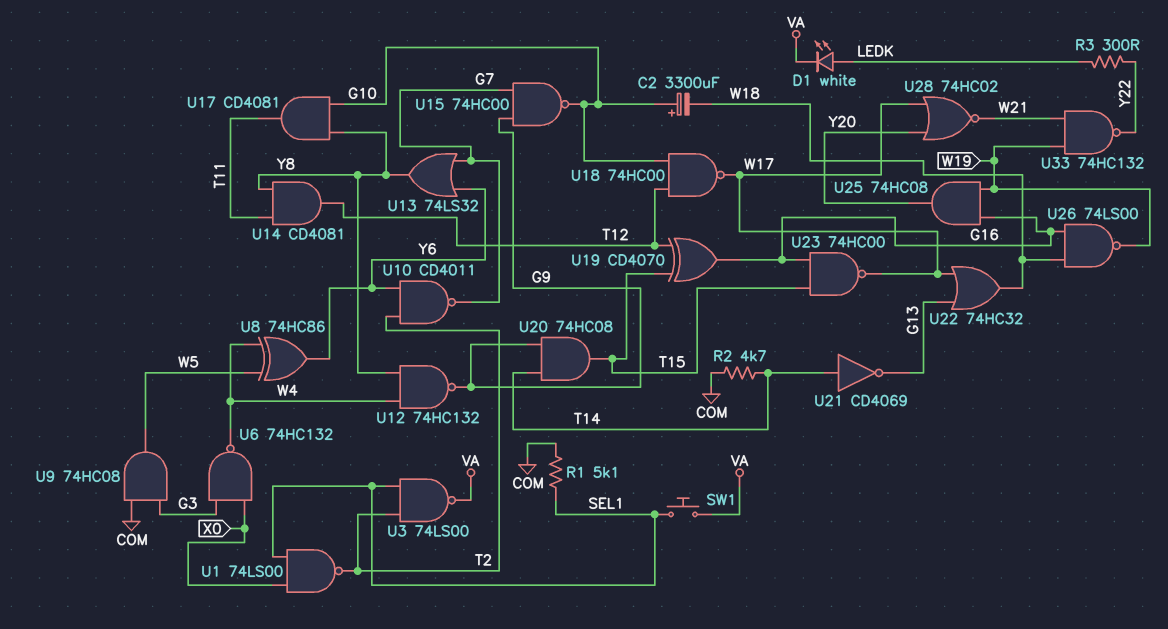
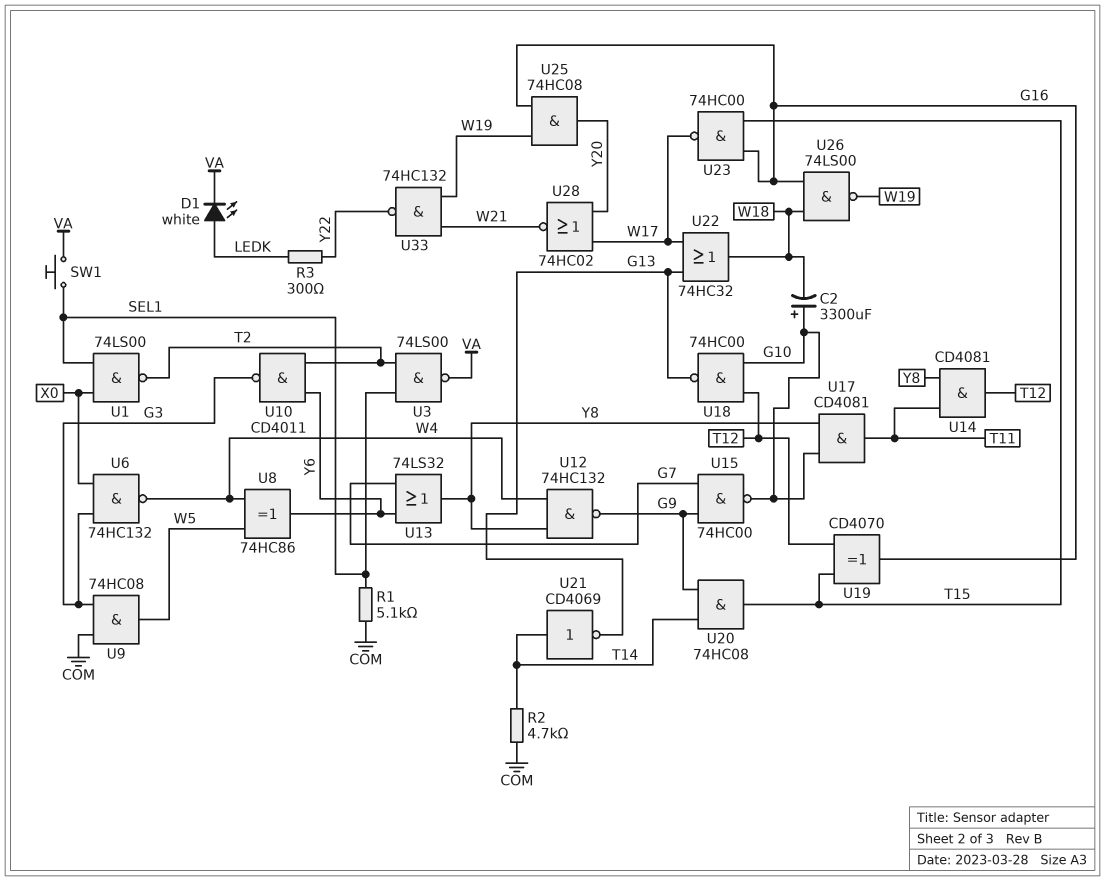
U10: NAND CD4011 (in T2, in Y6, out G7) -> NAND CD4011 (in T2, in Y6, out G3)
U18: NAND 74HC00 (in G10, in T12, out W17) -> NAND 74HC00 (in G10, in T12, out G13)

